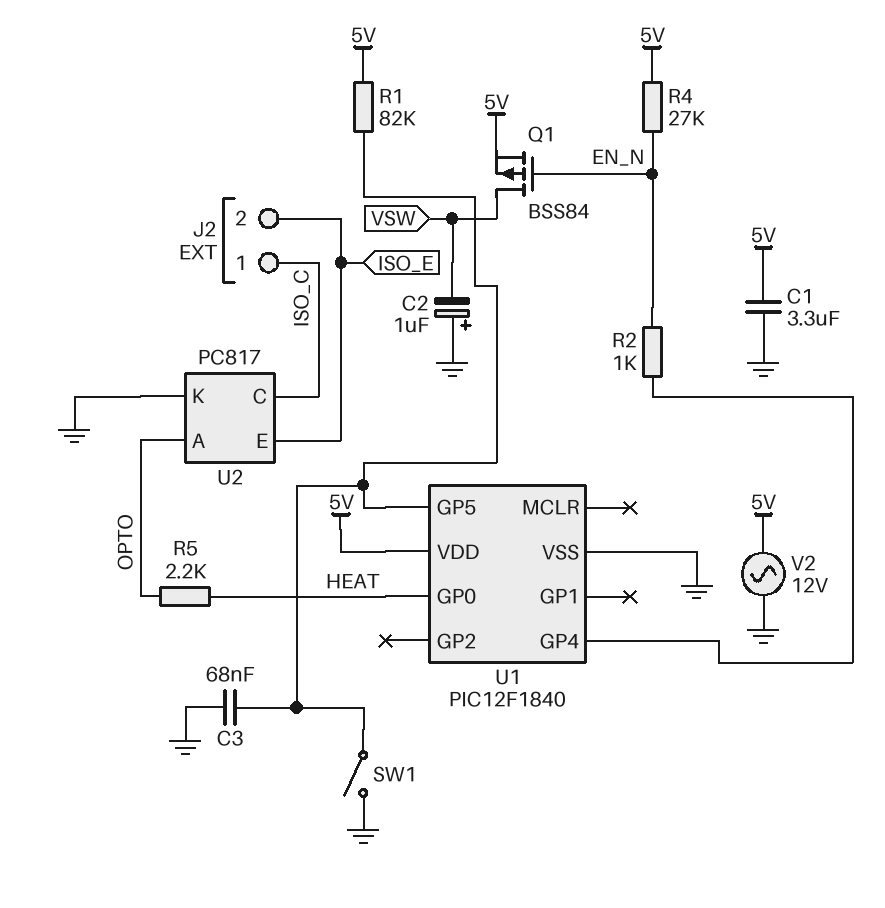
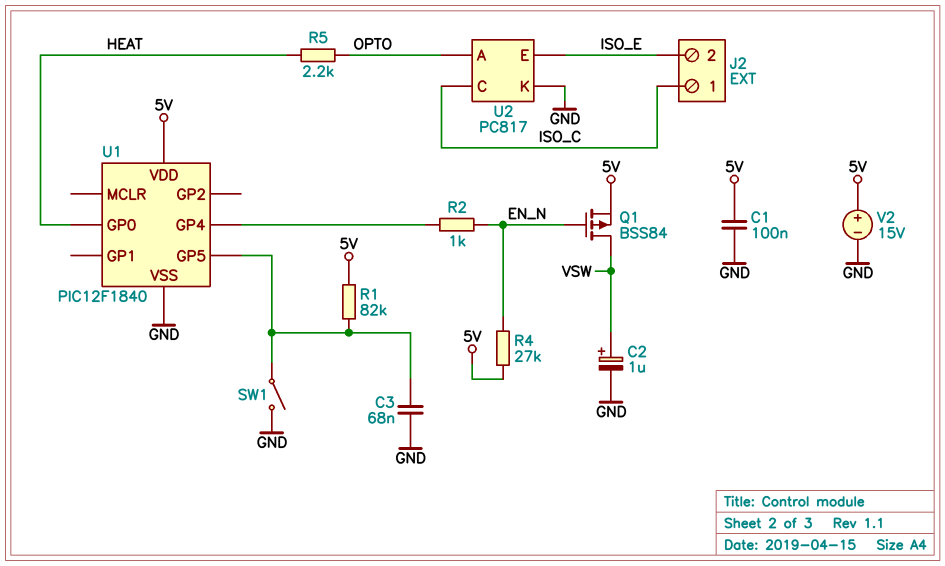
C1: 3.3uF (5V, GND) -> 100nF (5V, GND)
C2: 1uF (plus GND, minus VSW) -> 1uF (plus VSW, minus GND)
V2: AC 12V (5V, GND) -> 15V (plus 5V, minus GND)

